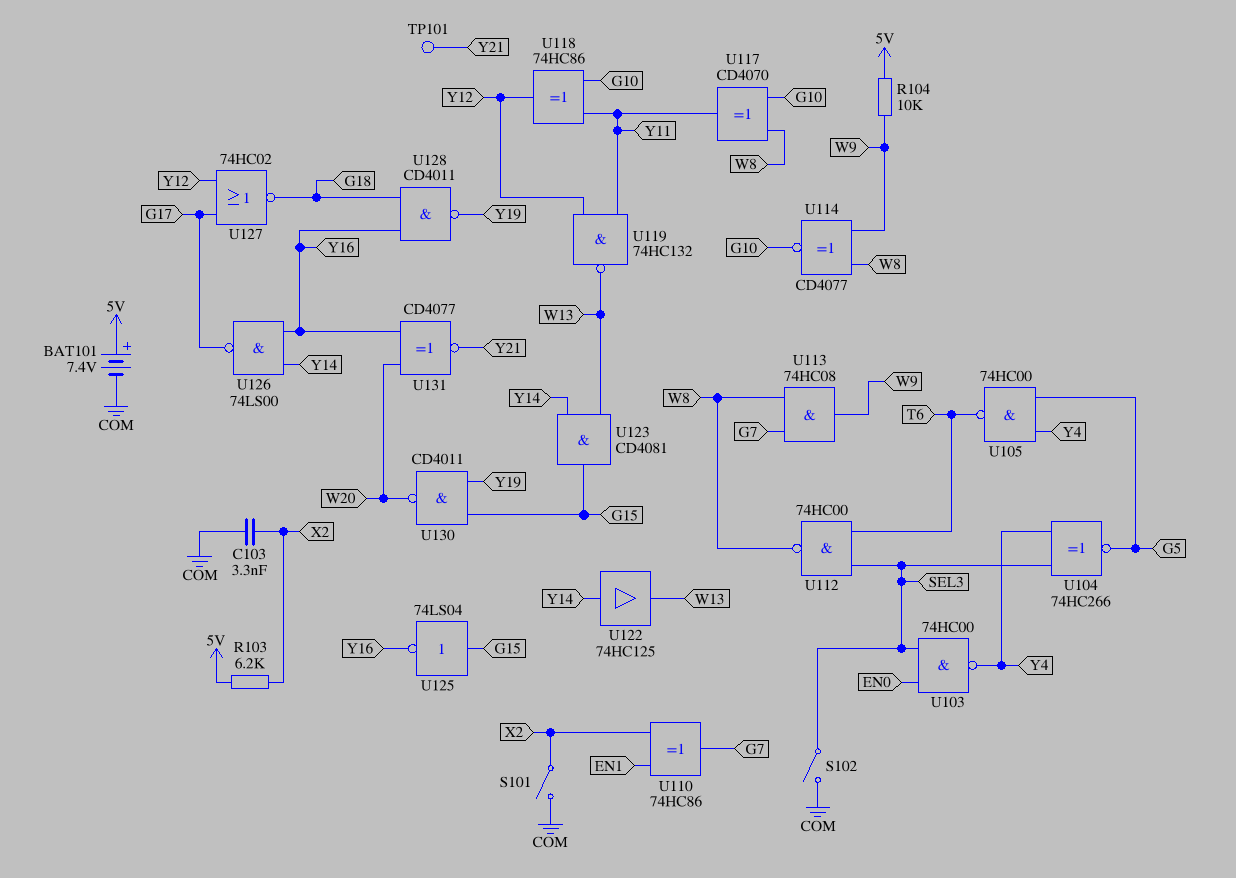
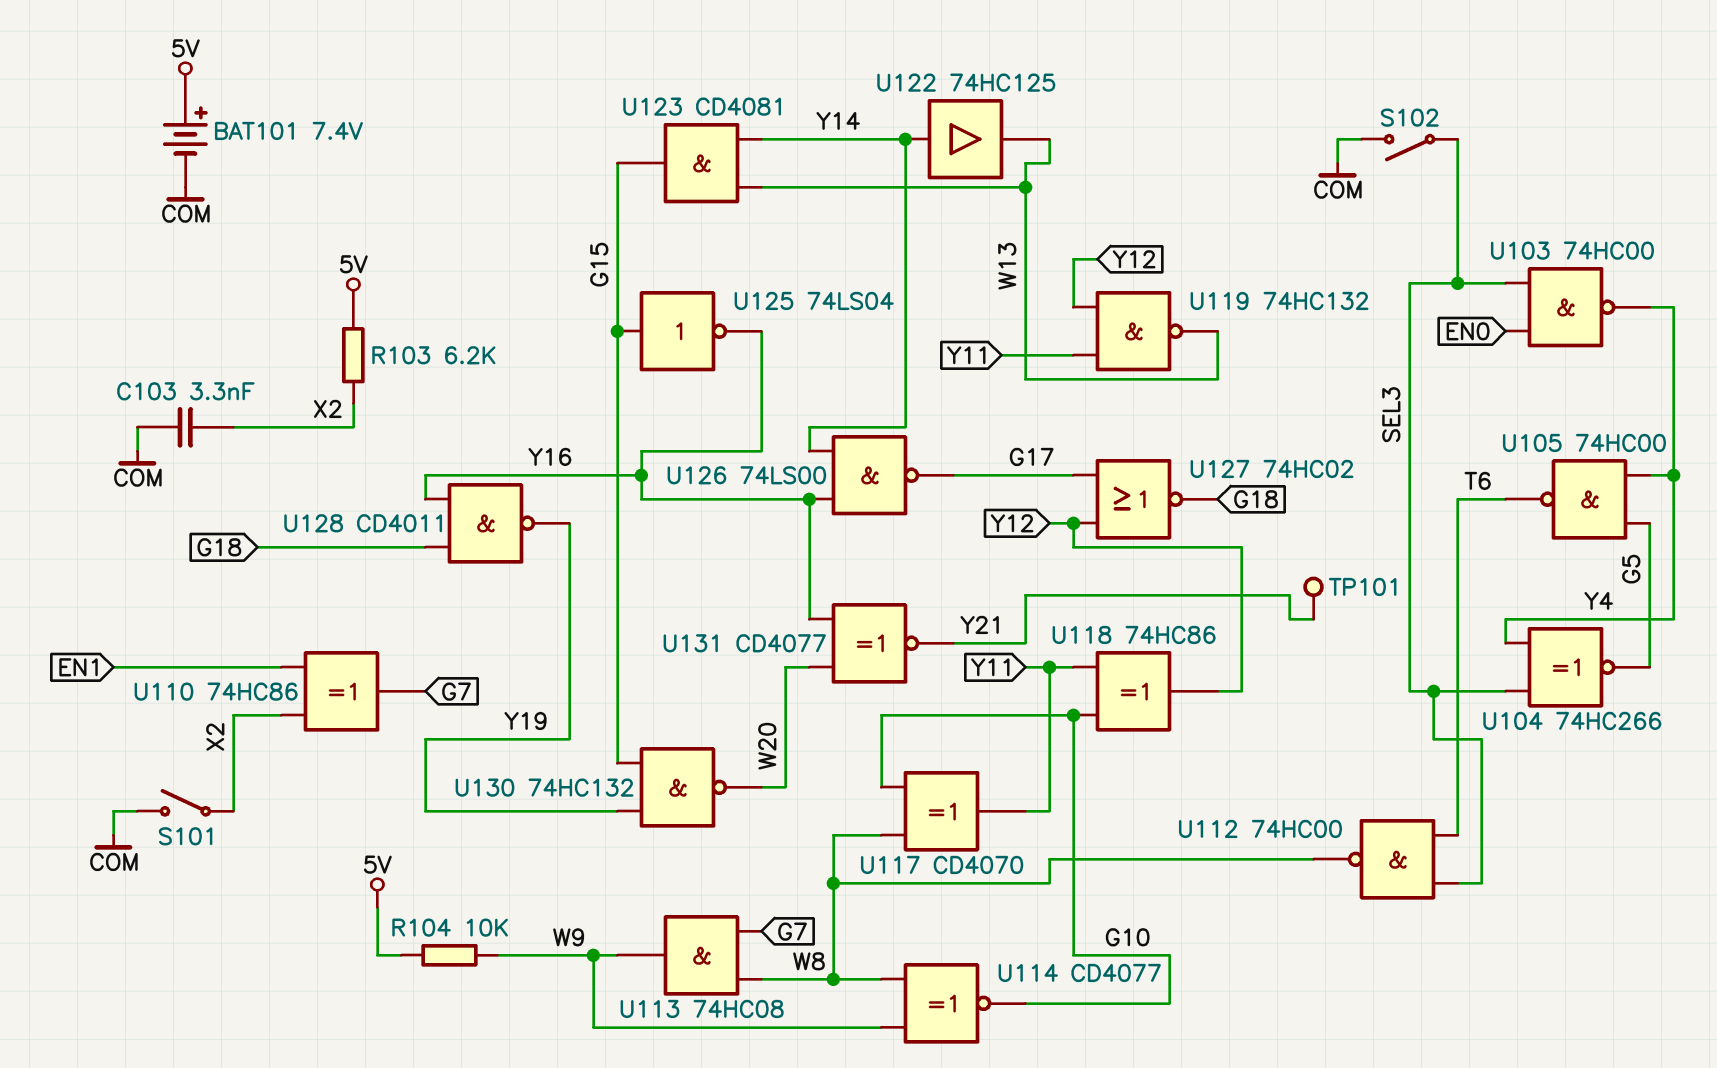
U130: NAND CD4011 (in G15, in Y19, out W20) -> NAND 74HC132 (in G15, in Y19, out W20)

